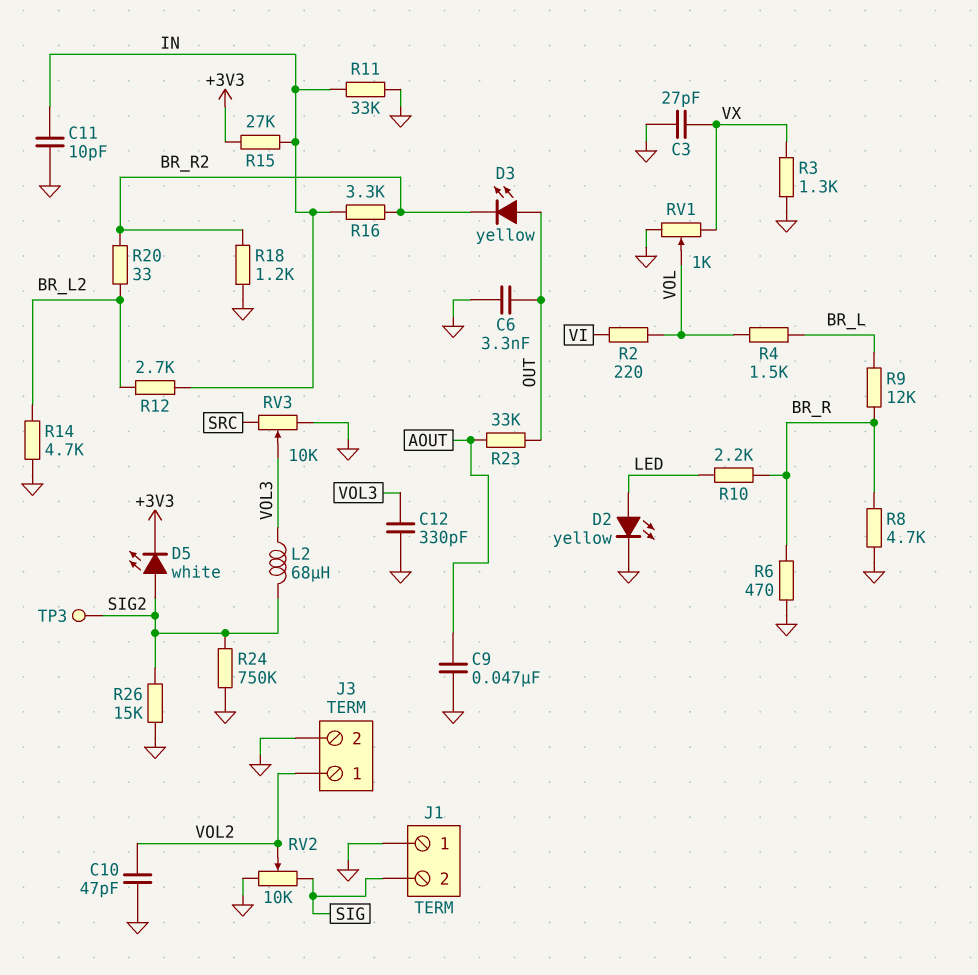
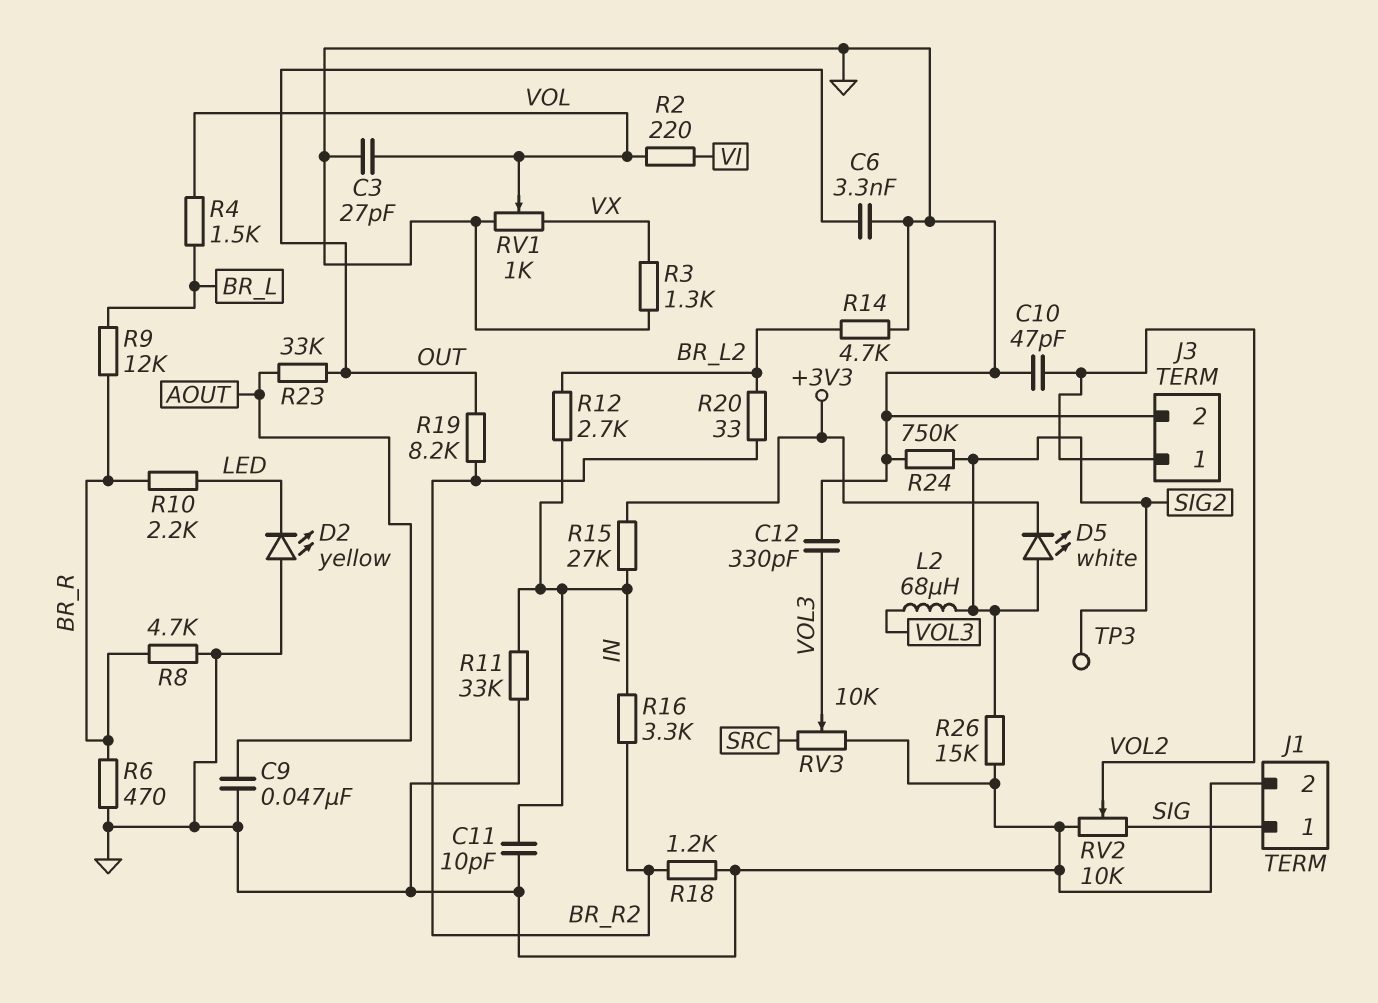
C3: 27pF (GND, VX) -> 27pF (GND, VOL)
D2: LED yellow (A LED, K GND) -> LED yellow (A GND, K LED)
D3: LED yellow (A OUT, K BR_R2) -> none
J1 pin 1: GND -> SIG
J1 pin 2: SIG -> GND
R19: none -> 8.2k (BR_R2, OUT)

